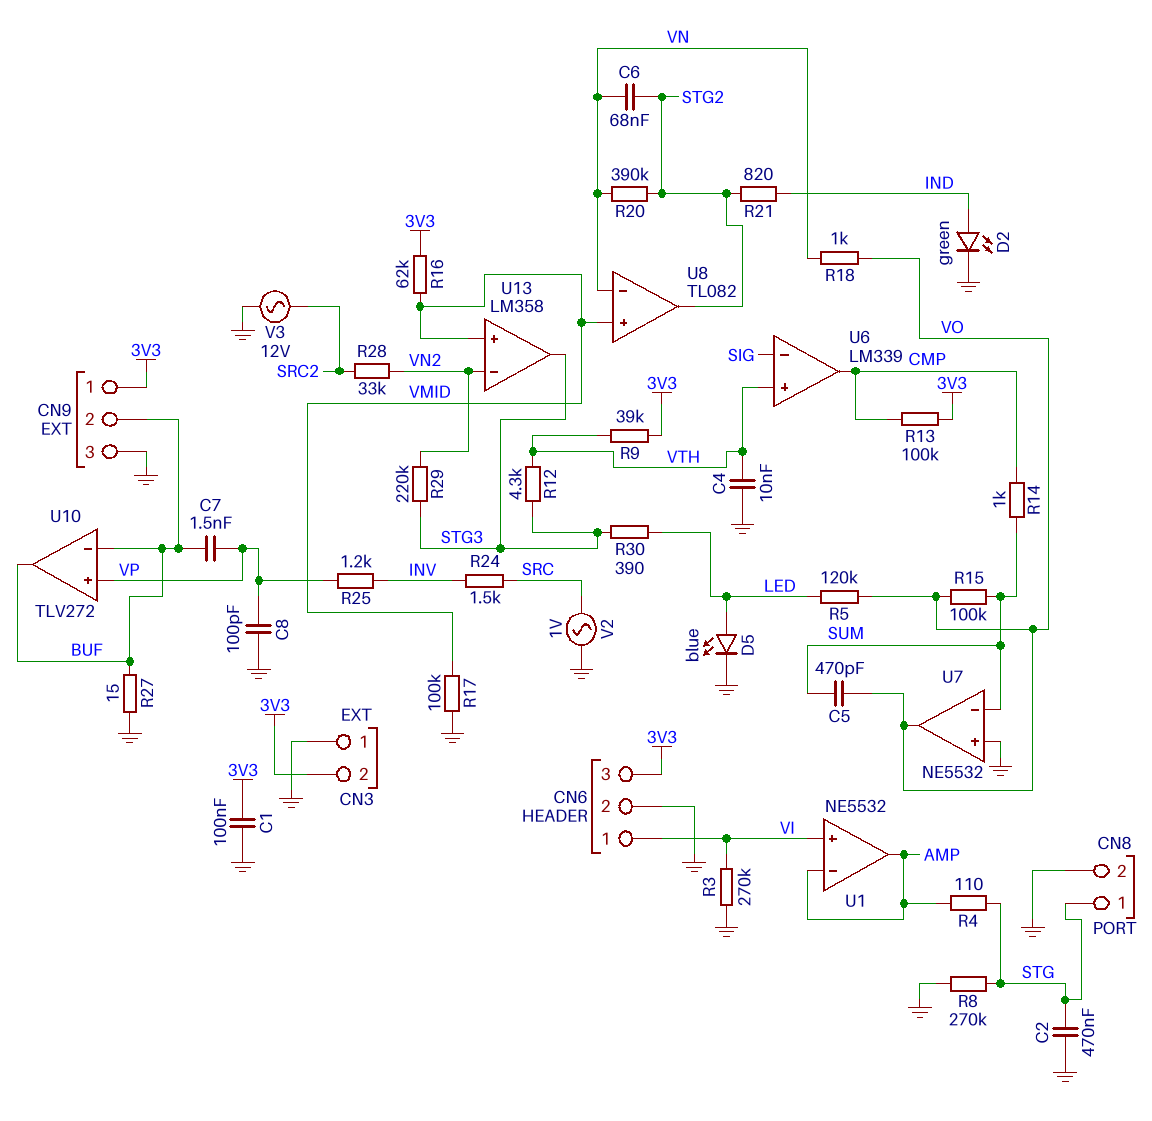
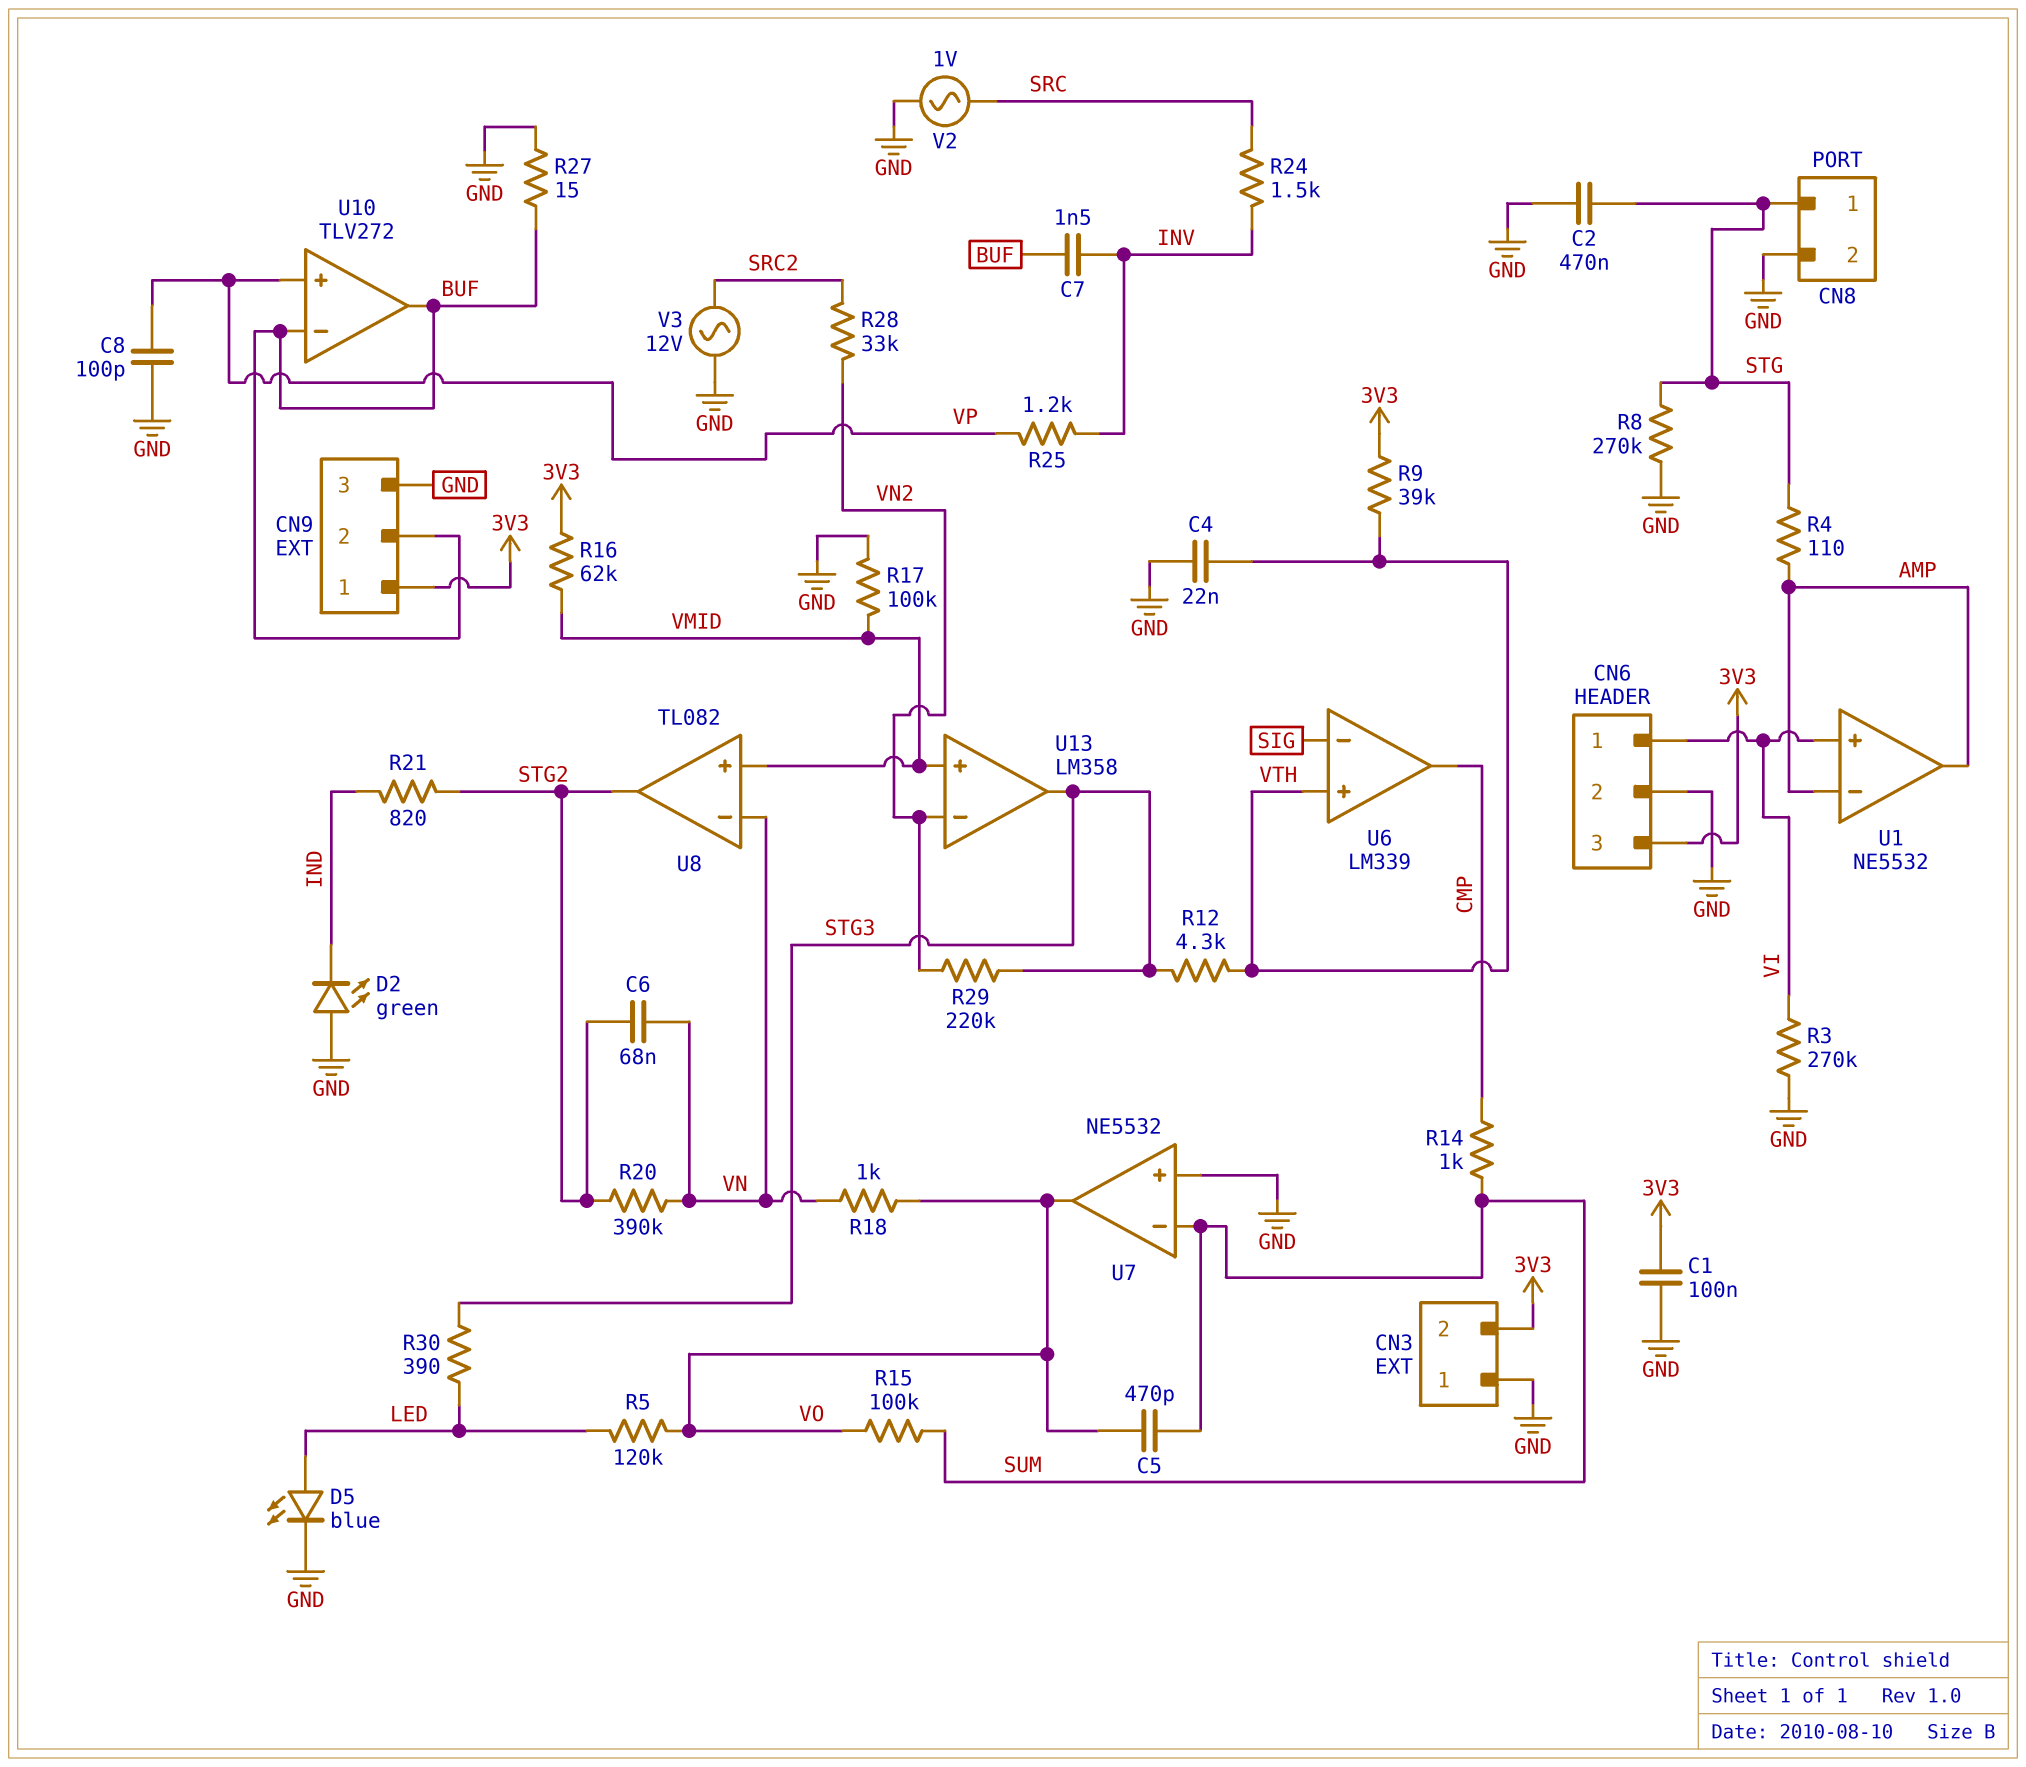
C4: 10nF (GND, VTH) -> 22nF (GND, VTH)
C7: 1.5nF (BUF, VP) -> 1.5nF (BUF, INV)
D2: LED green (A IND, K GND) -> LED green (A GND, K IND)
R13: 100k (3V3, CMP) -> none

